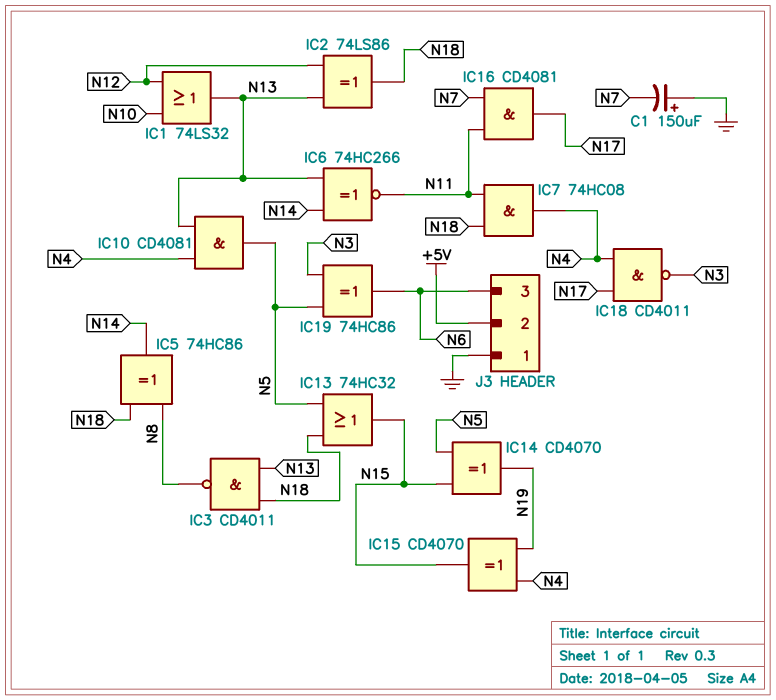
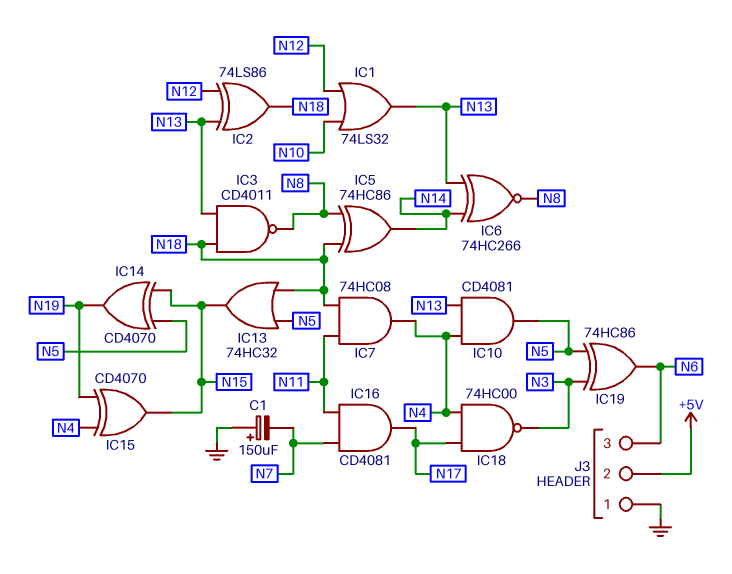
IC6: XNOR 74HC266 (in N13, in N14, out N11) -> XNOR 74HC266 (in N13, in N14, out N8)
IC18: NAND CD4011 (in N4, in N17, out N3) -> NAND 74HC00 (in N4, in N17, out N3)

